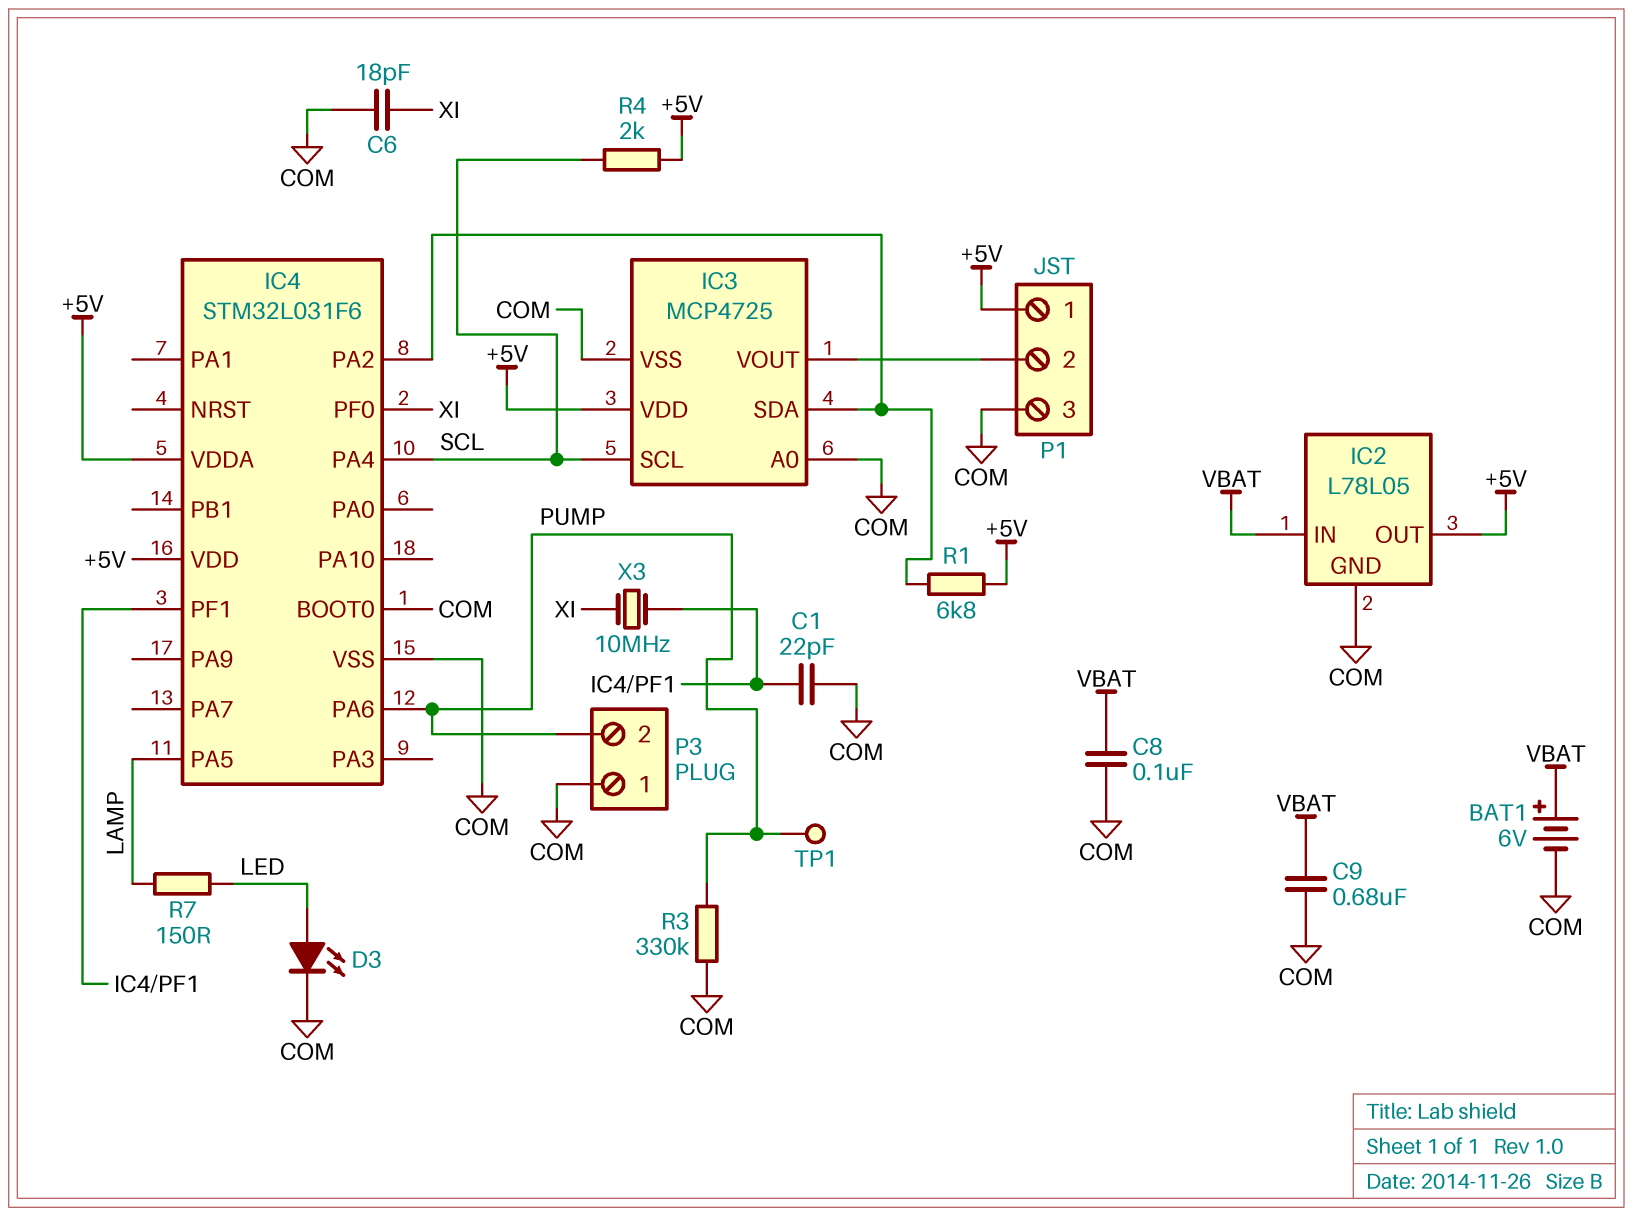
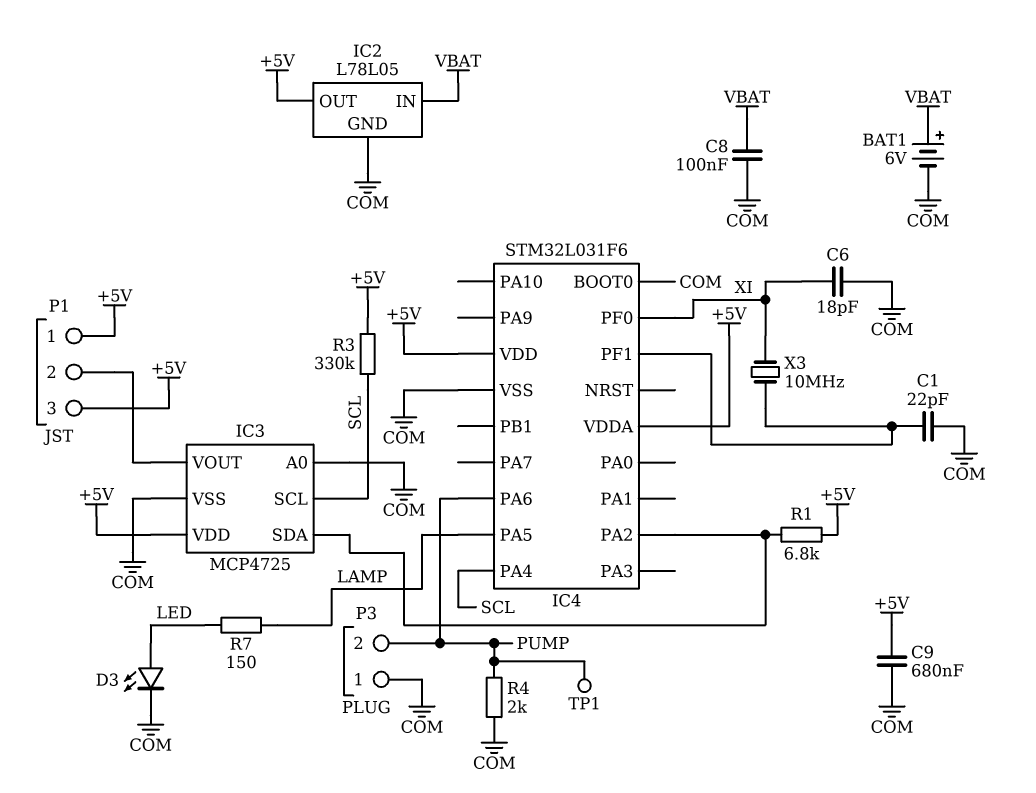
C9: 680nF (COM, VBAT) -> 680nF (+5V, COM)
P1 pin 3: COM -> +5V
R3: 330k (COM, PUMP) -> 330k (+5V, SCL)
R4: 2k (+5V, SCL) -> 2k (COM, PUMP)

